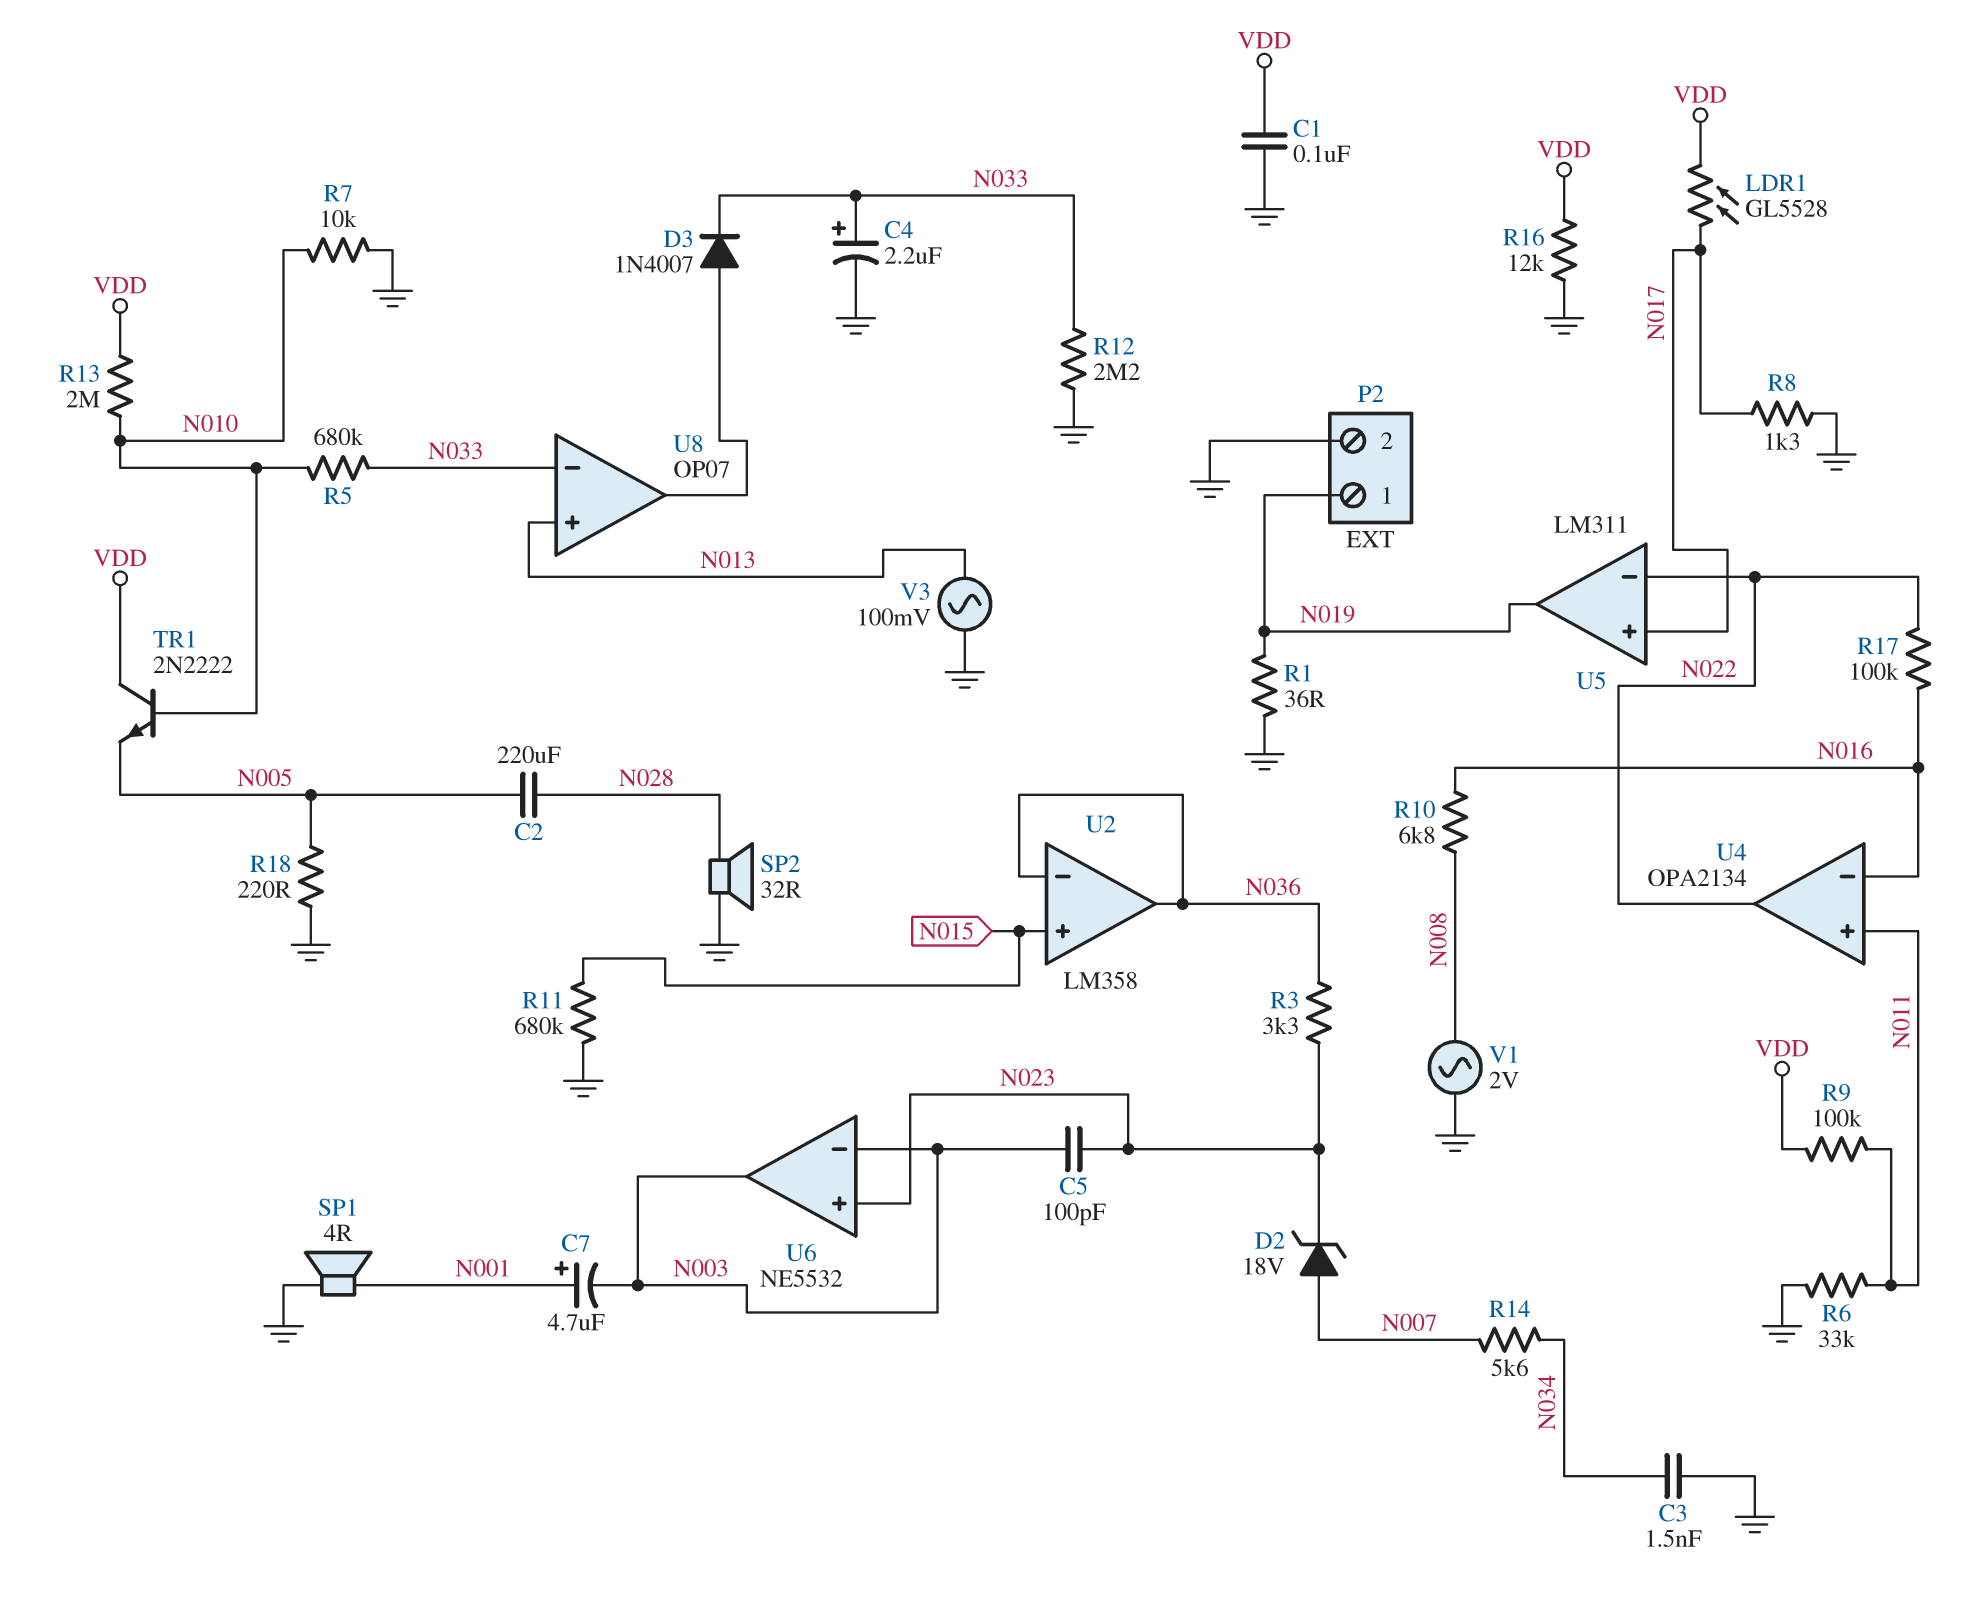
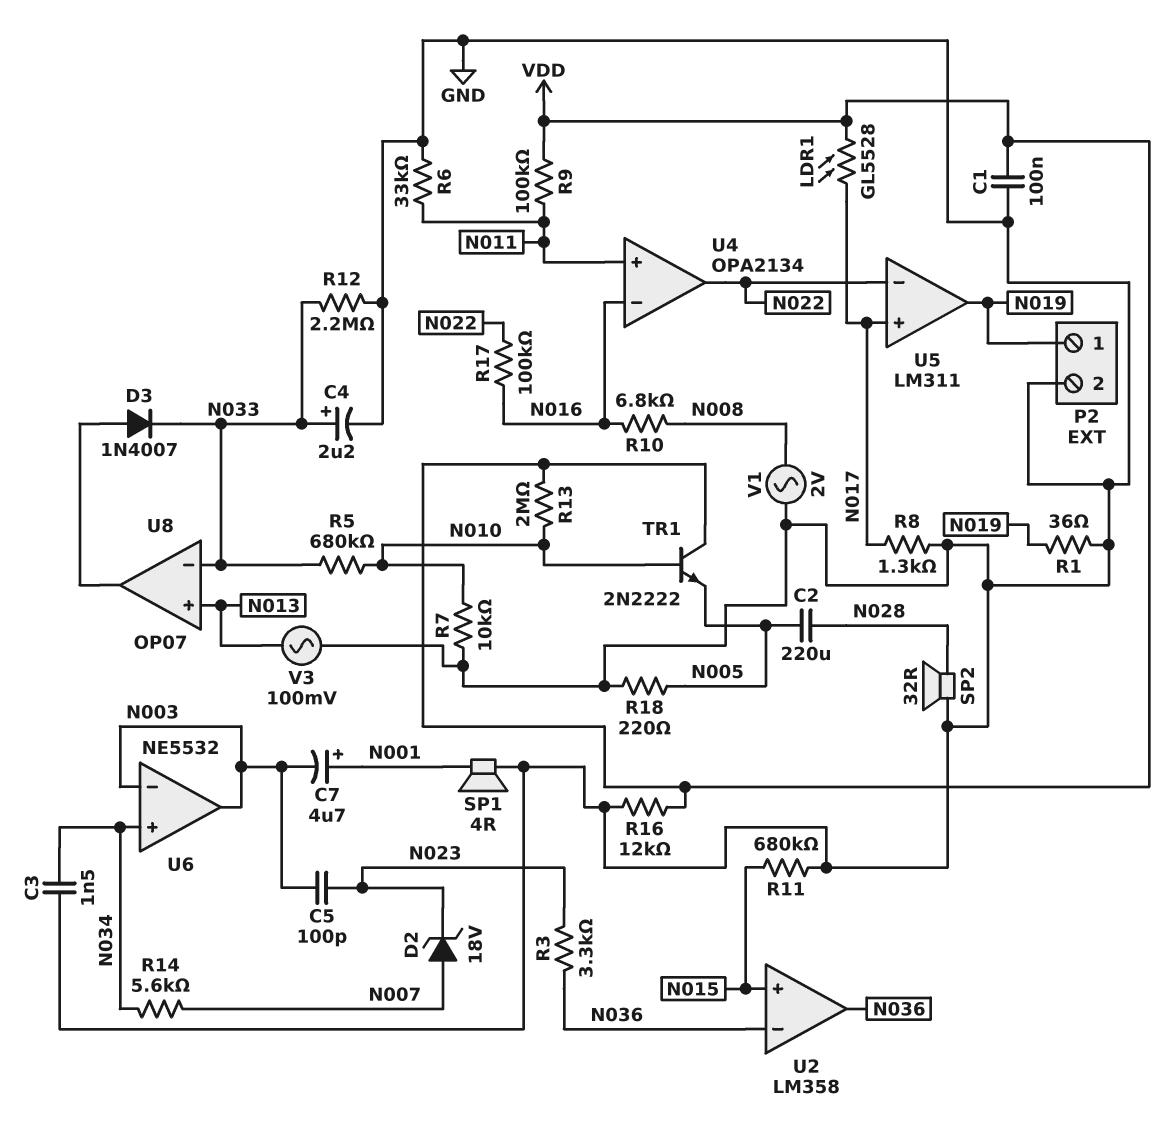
U6 pin in+: N023 -> N034

